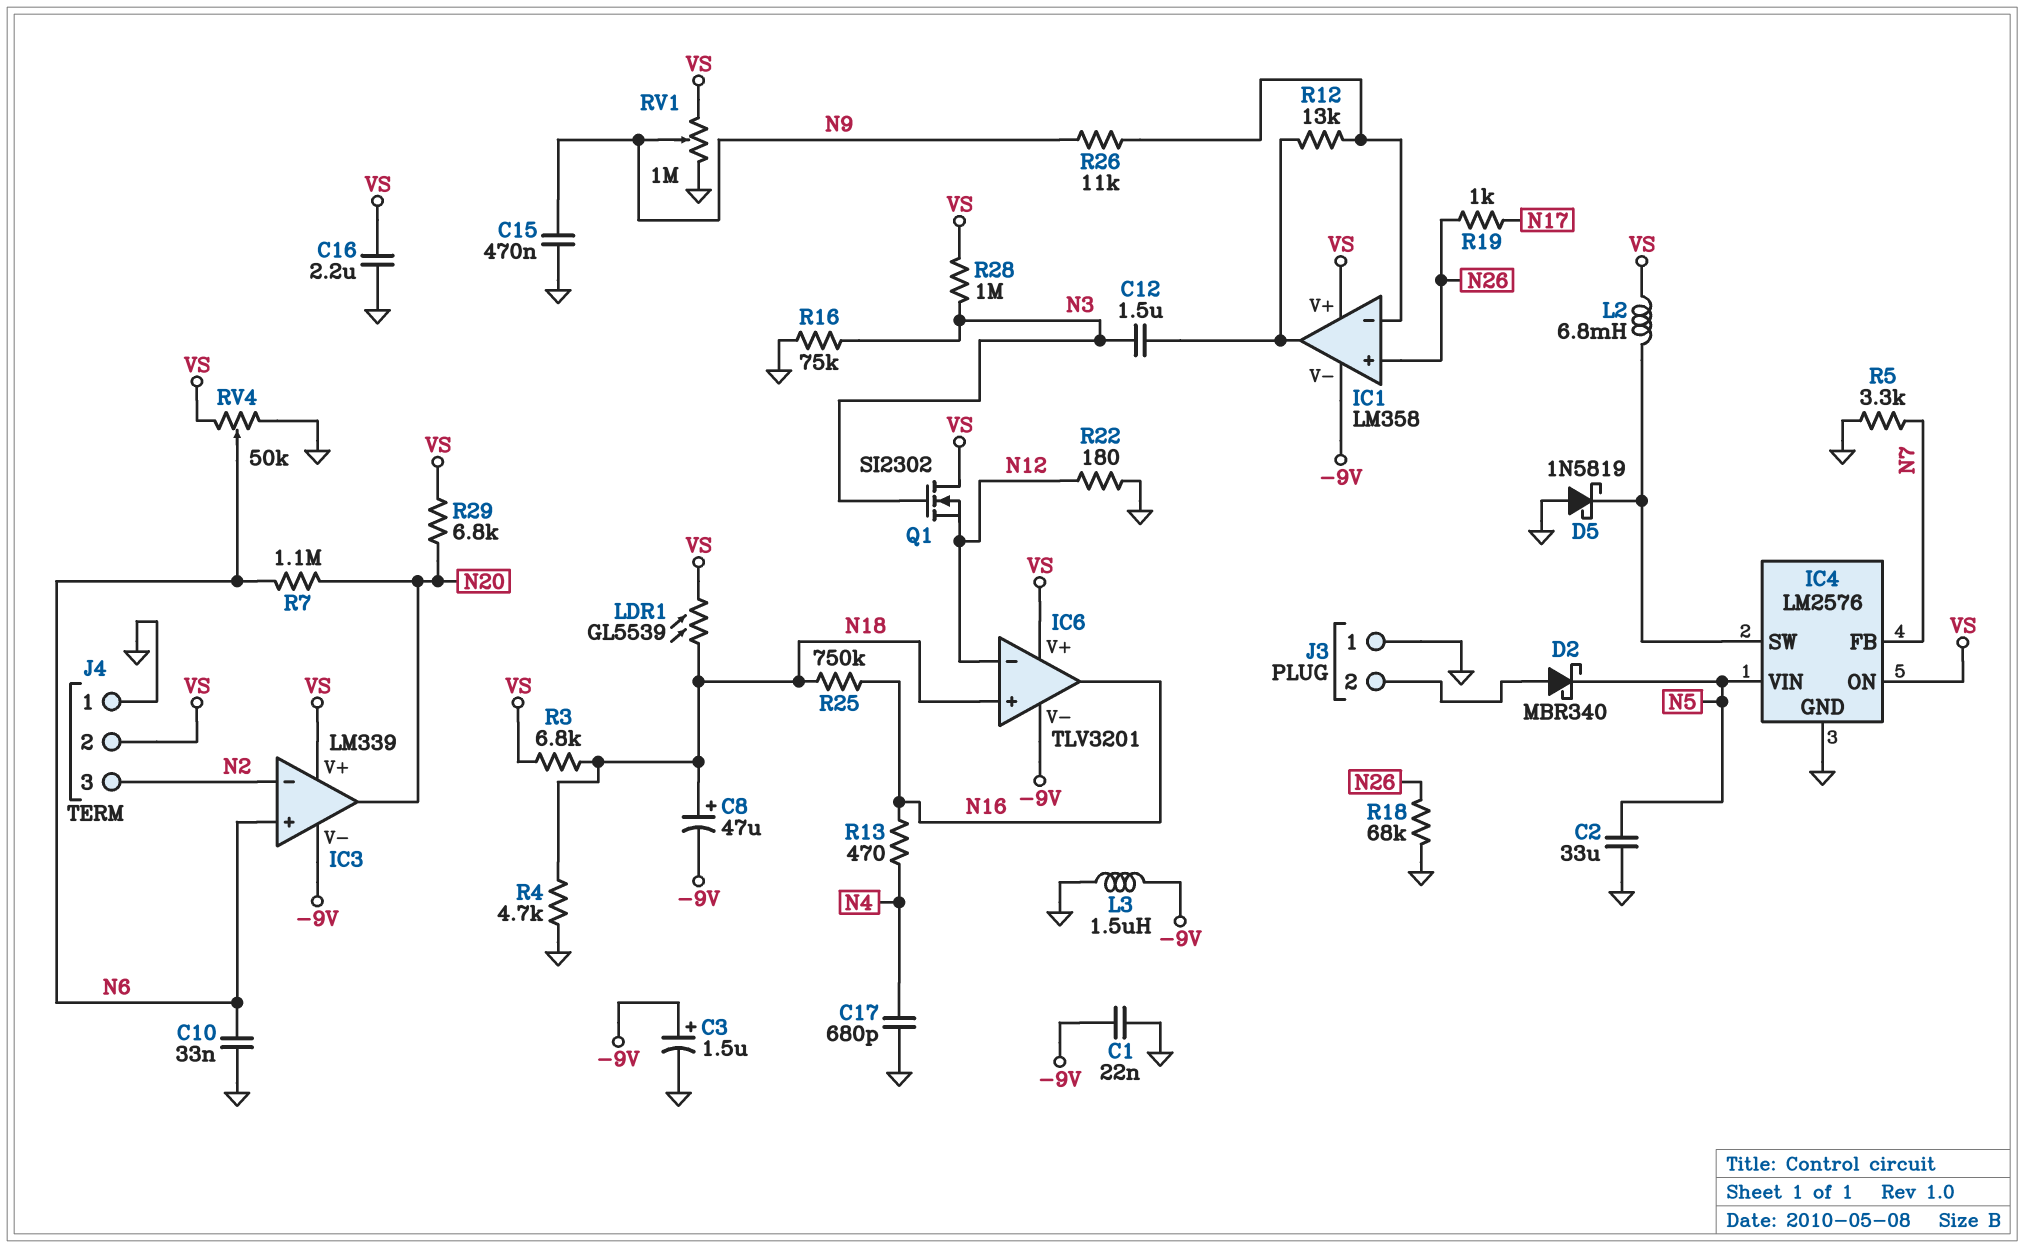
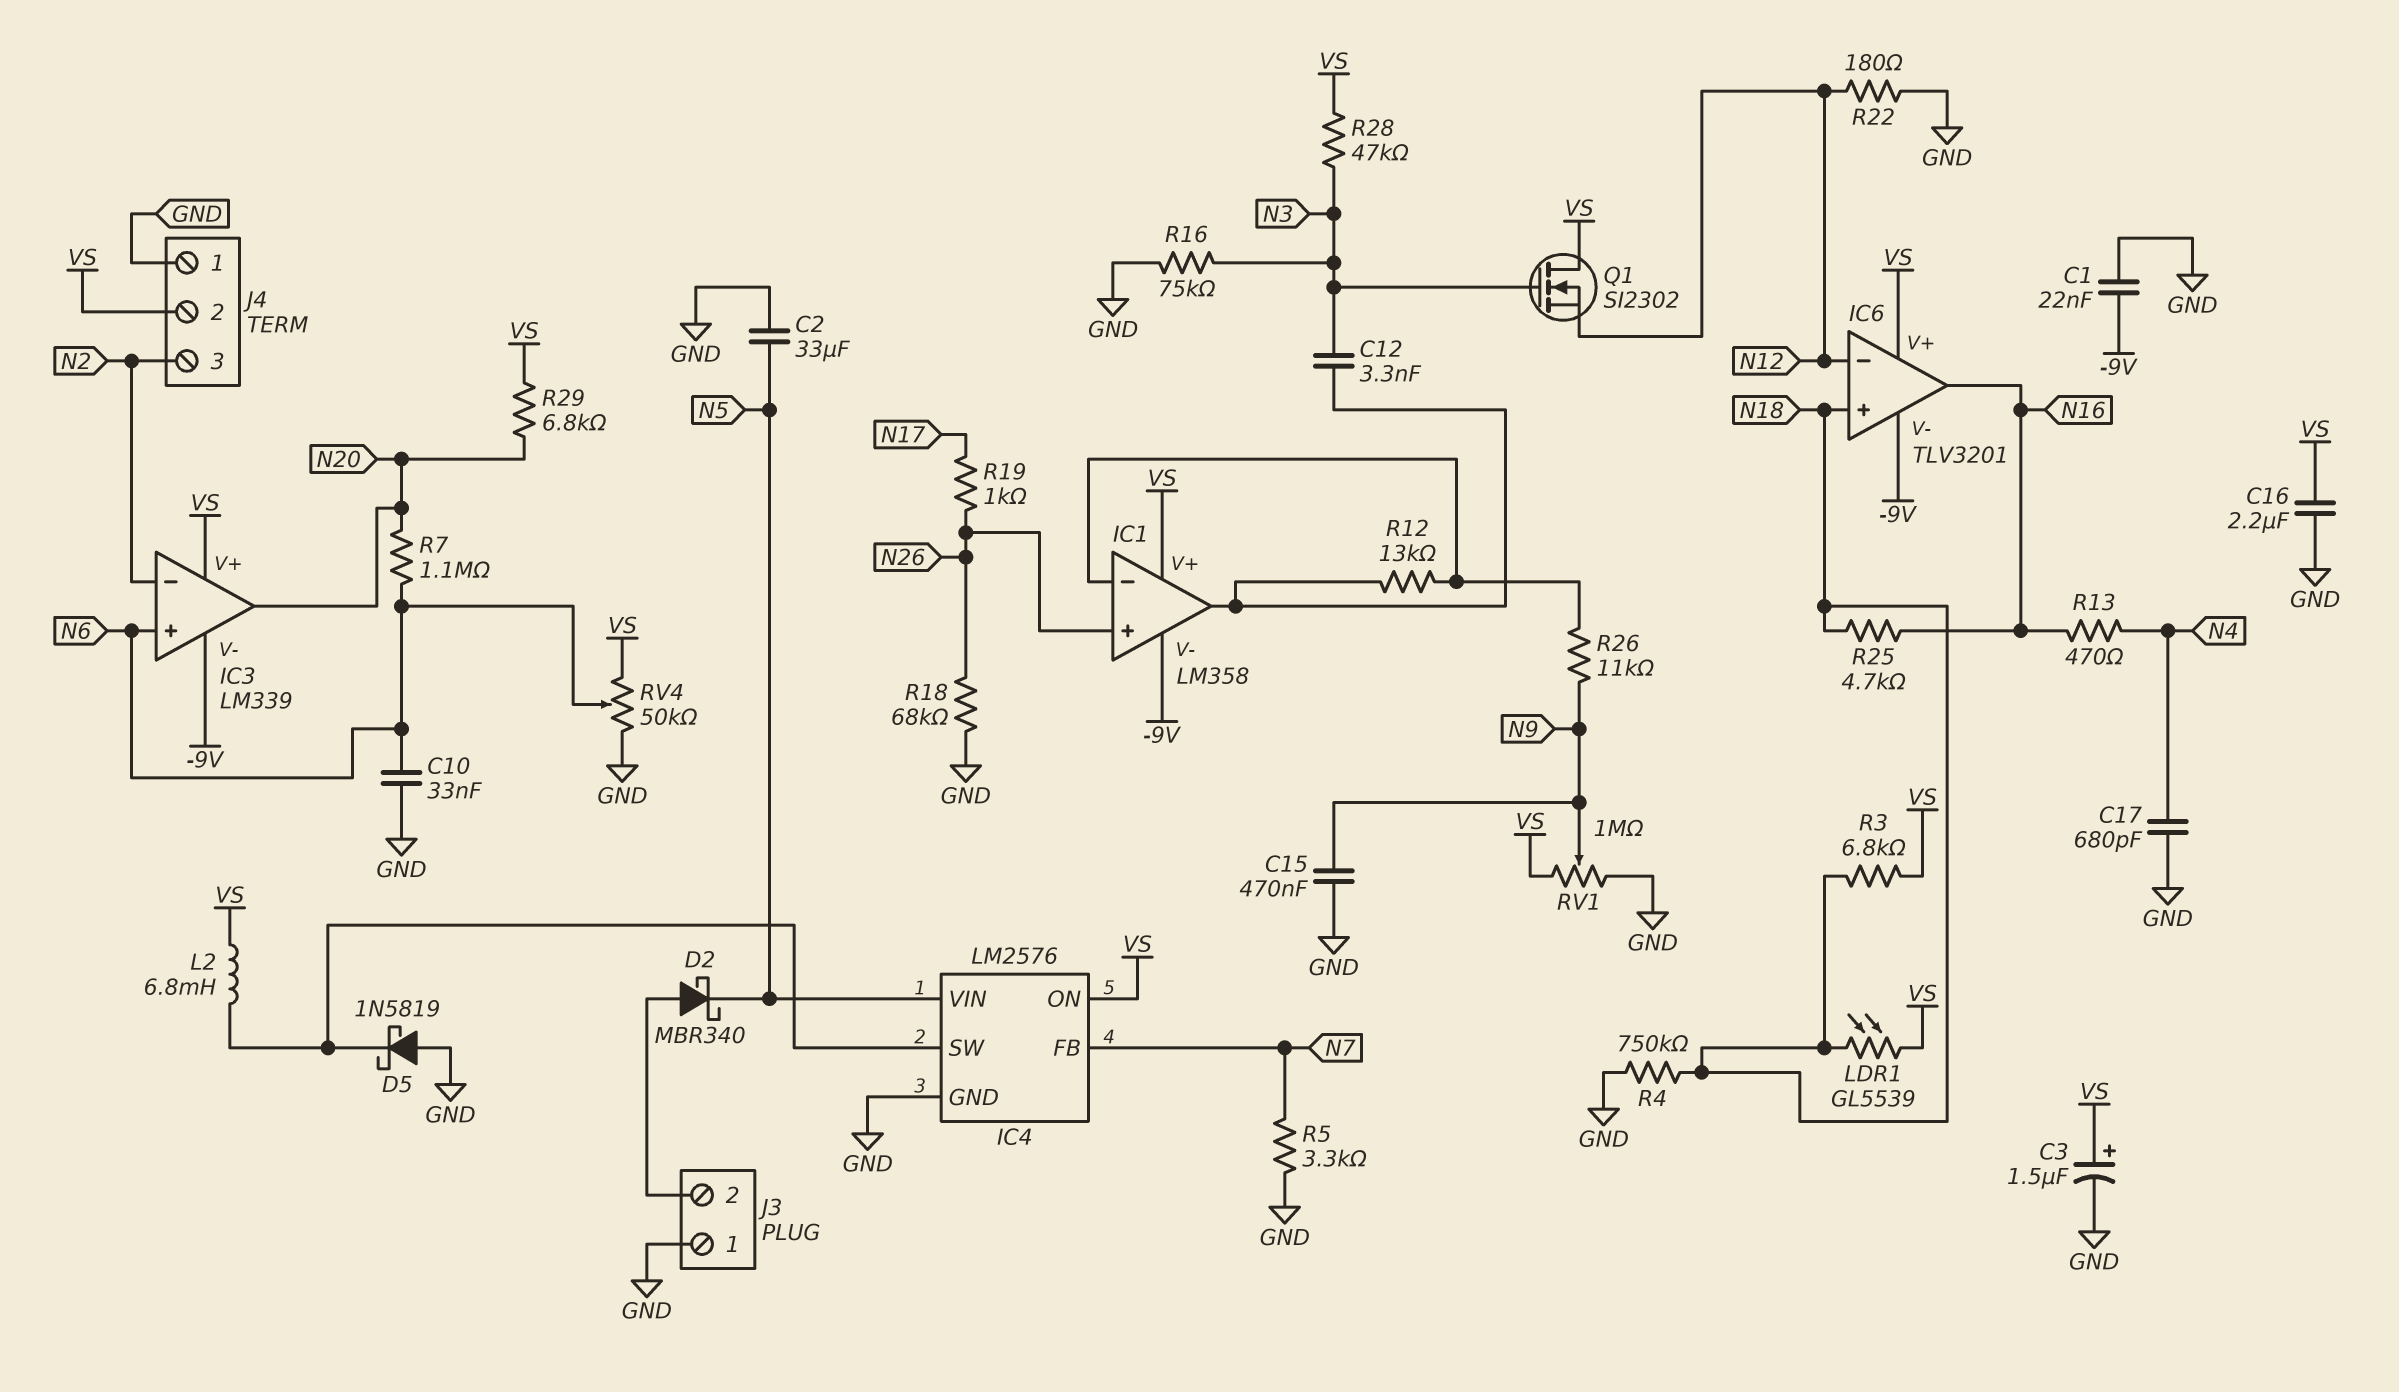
C3: 1.5uF (plus -9V, minus GND) -> 1.5uF (plus VS, minus GND)
C8: 47uF (plus N18, minus -9V) -> none
C12: 1.5uF (IC1/out, N3) -> 3.3nF (IC1/out, N3)
L3: 1.5uH (-9V, GND) -> none
R4: 4.7k (GND, N18) -> 750k (GND, N18)
R25: 750k (N16, N18) -> 4.7k (N16, N18)
R28: 1M (N3, VS) -> 47k (N3, VS)

